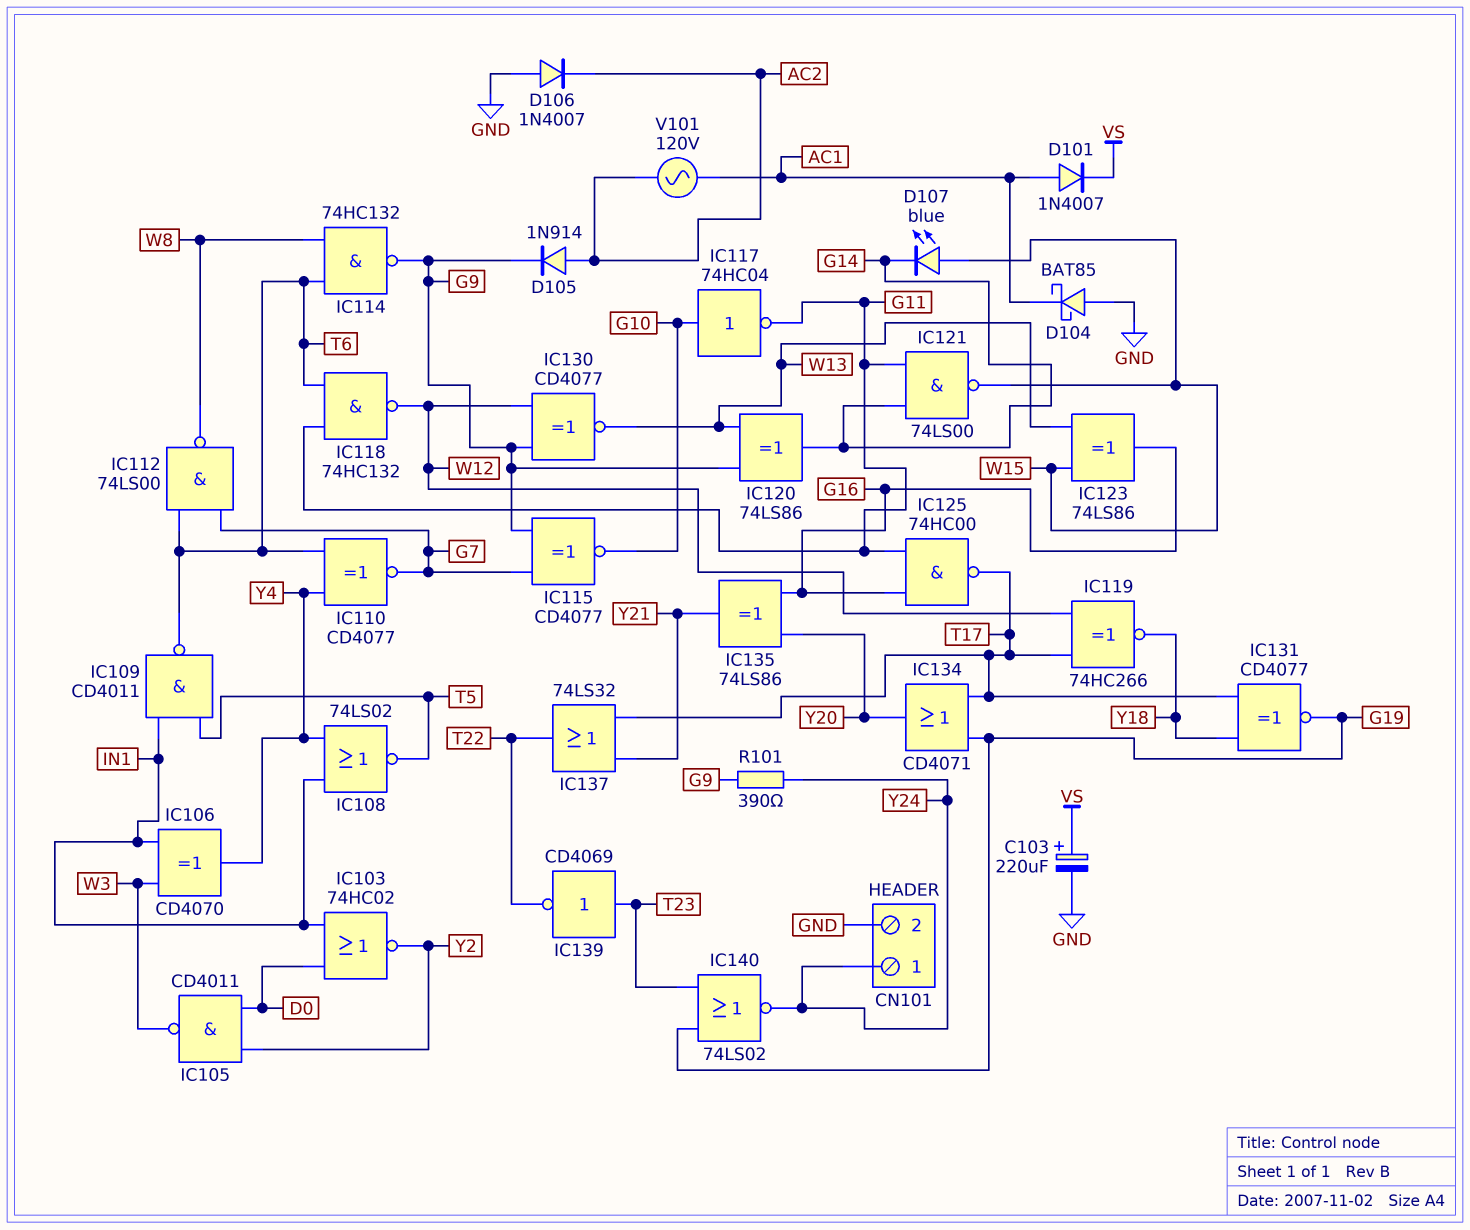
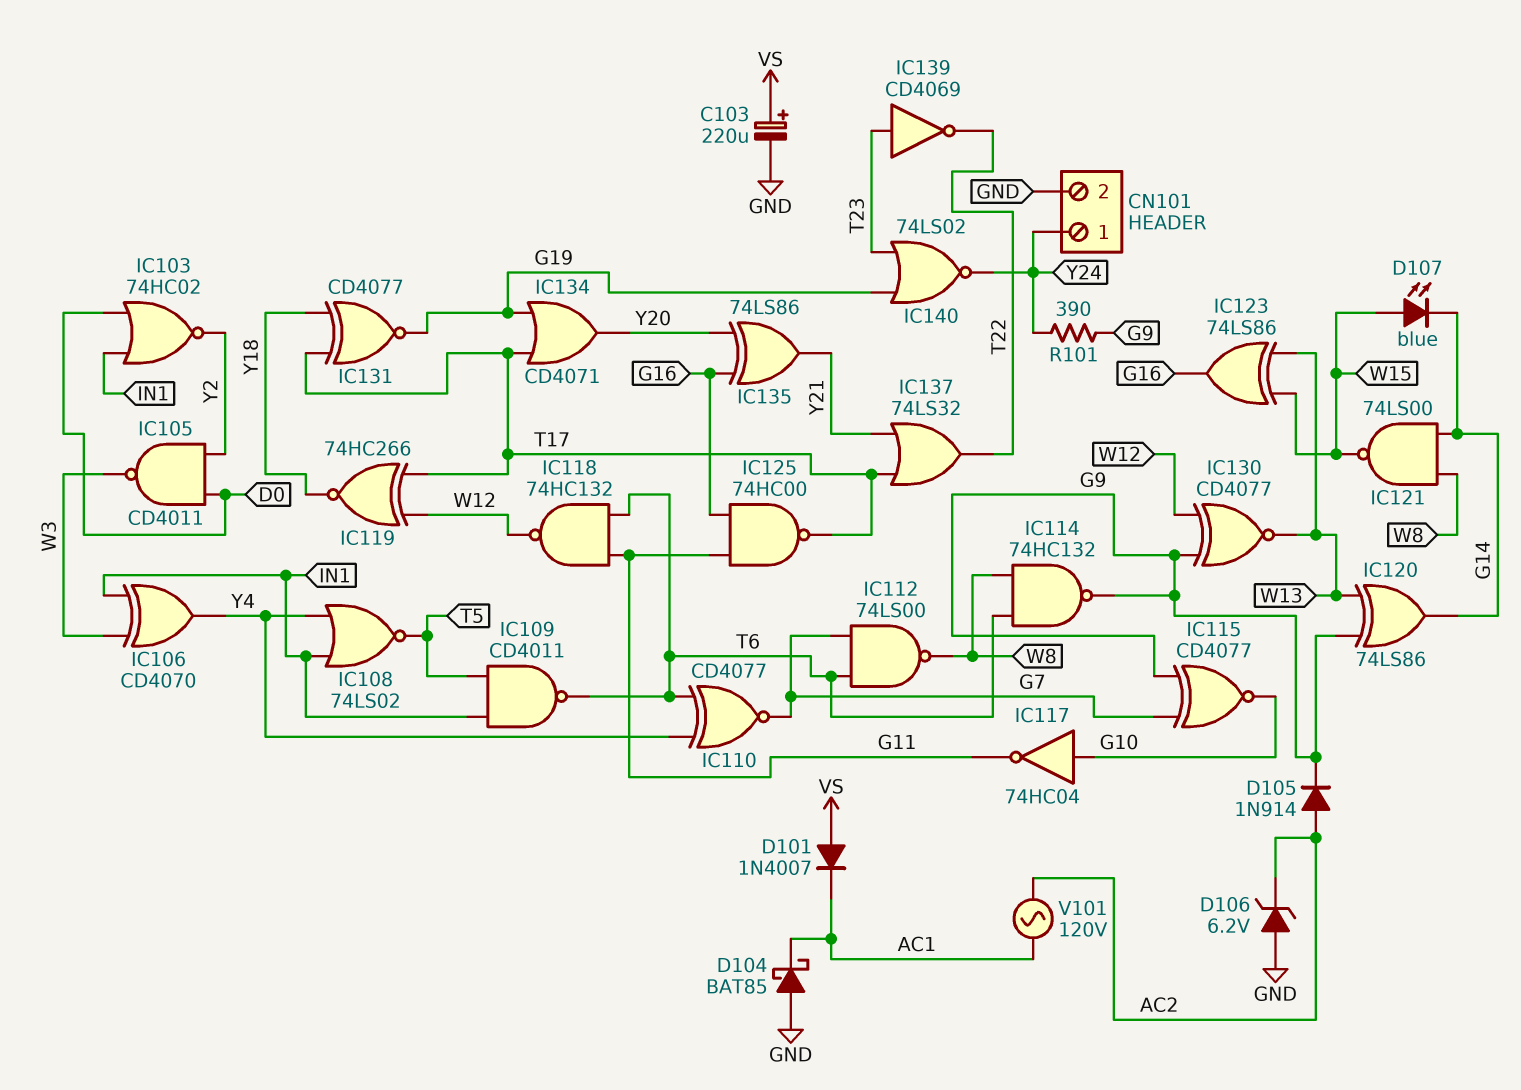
D101: diode 1N4007 (A AC1, K VS) -> diode 1N4007 (A VS, K AC1)
D106: diode 1N4007 (A GND, K AC2) -> zener 6.2V (A GND, K AC2)
IC121: NAND 74LS00 (in G11, in G14, out W15) -> NAND 74LS00 (in G14, in W8, out W15)

